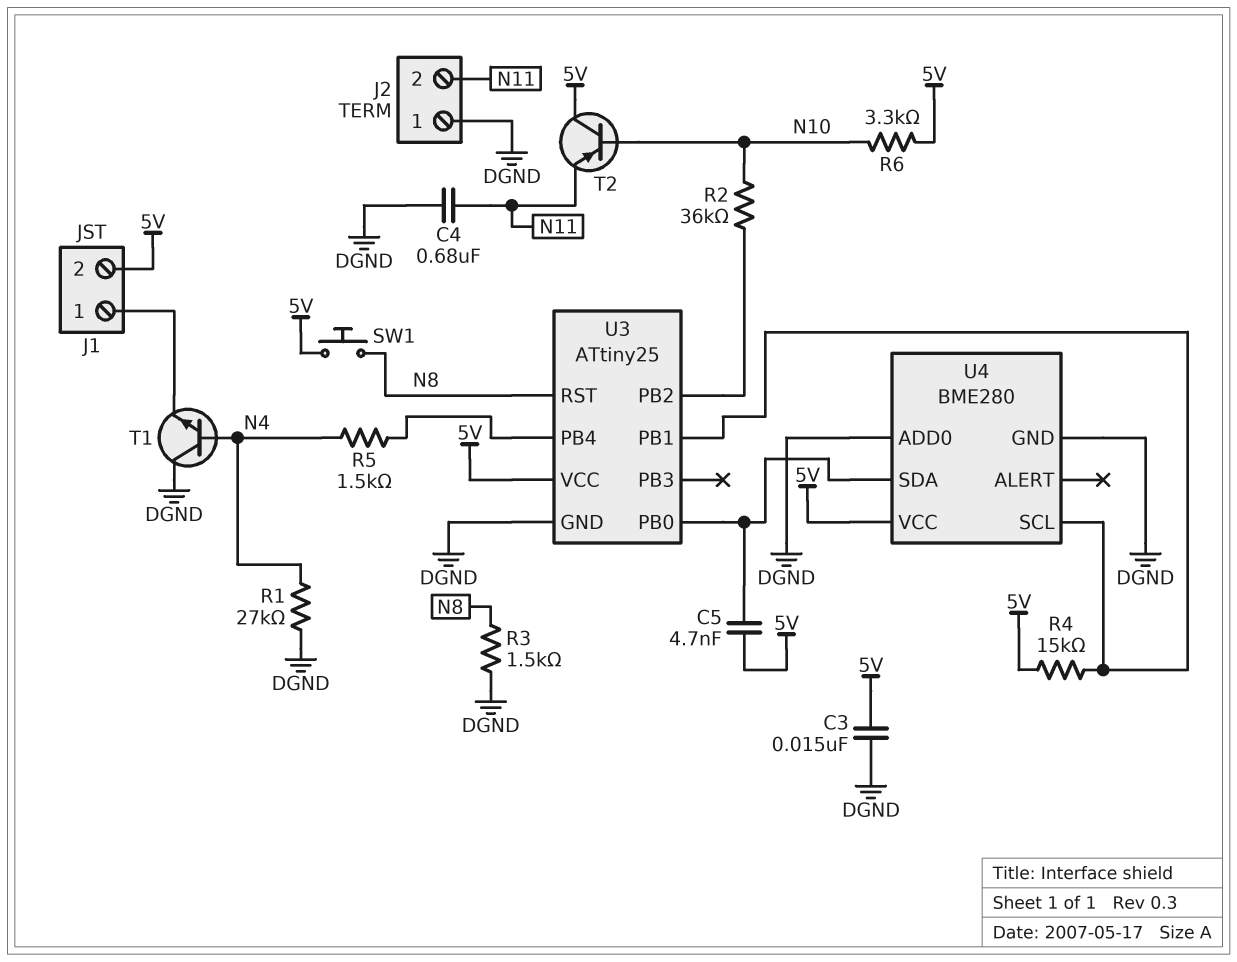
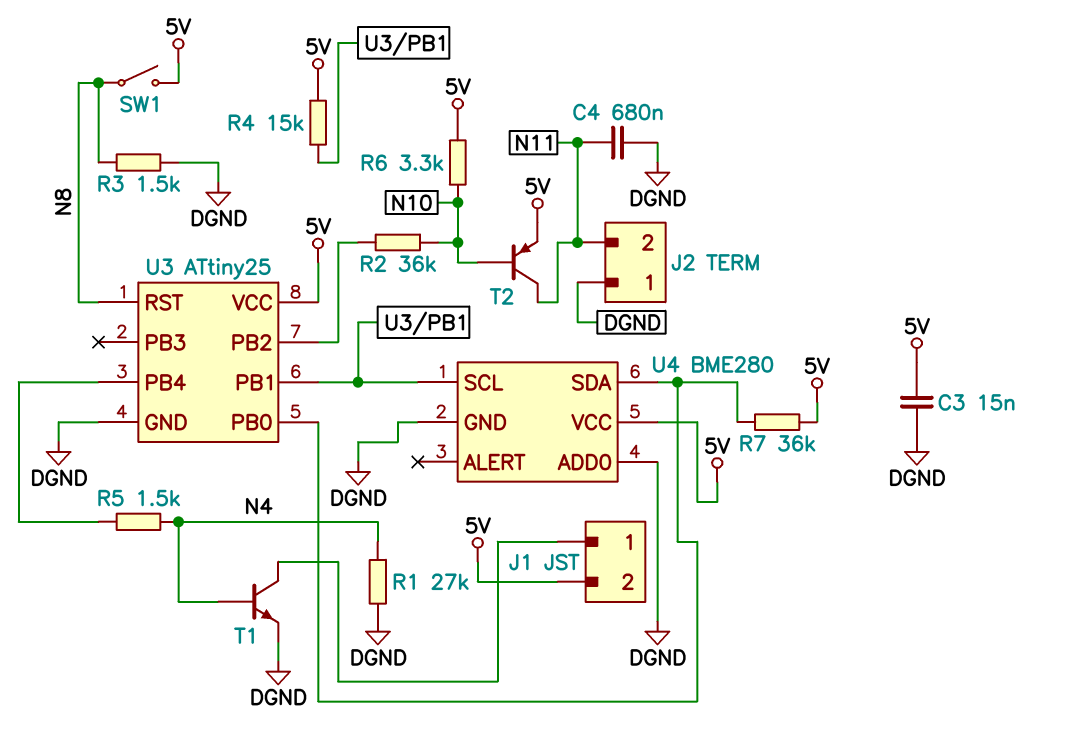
C5: 4.7nF (5V, U3/PB0) -> none
R7: none -> 36k (5V, U3/PB0)
SW1: button (5V, N8) -> switch (5V, N8)
T1: NPN (B N4, C DGND, E J1/1) -> NPN (B N4, C J1/1, E DGND)
T2: PNP (B N10, C 5V, E N11) -> PNP (B N10, C N11, E 5V)

